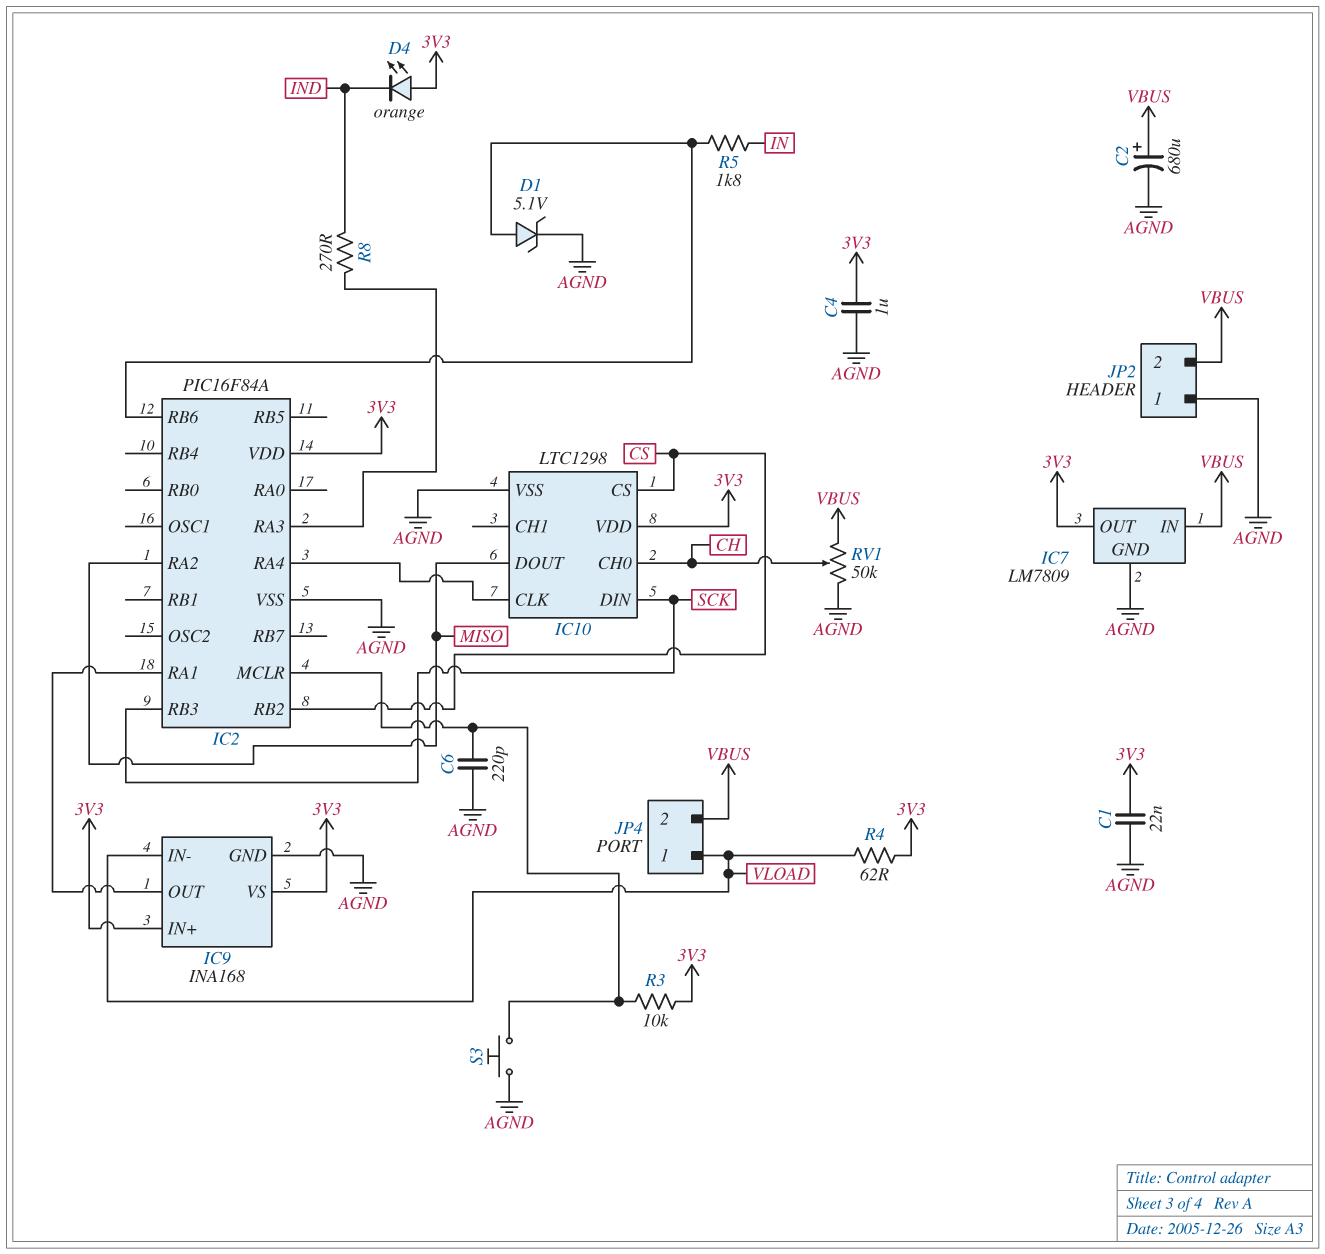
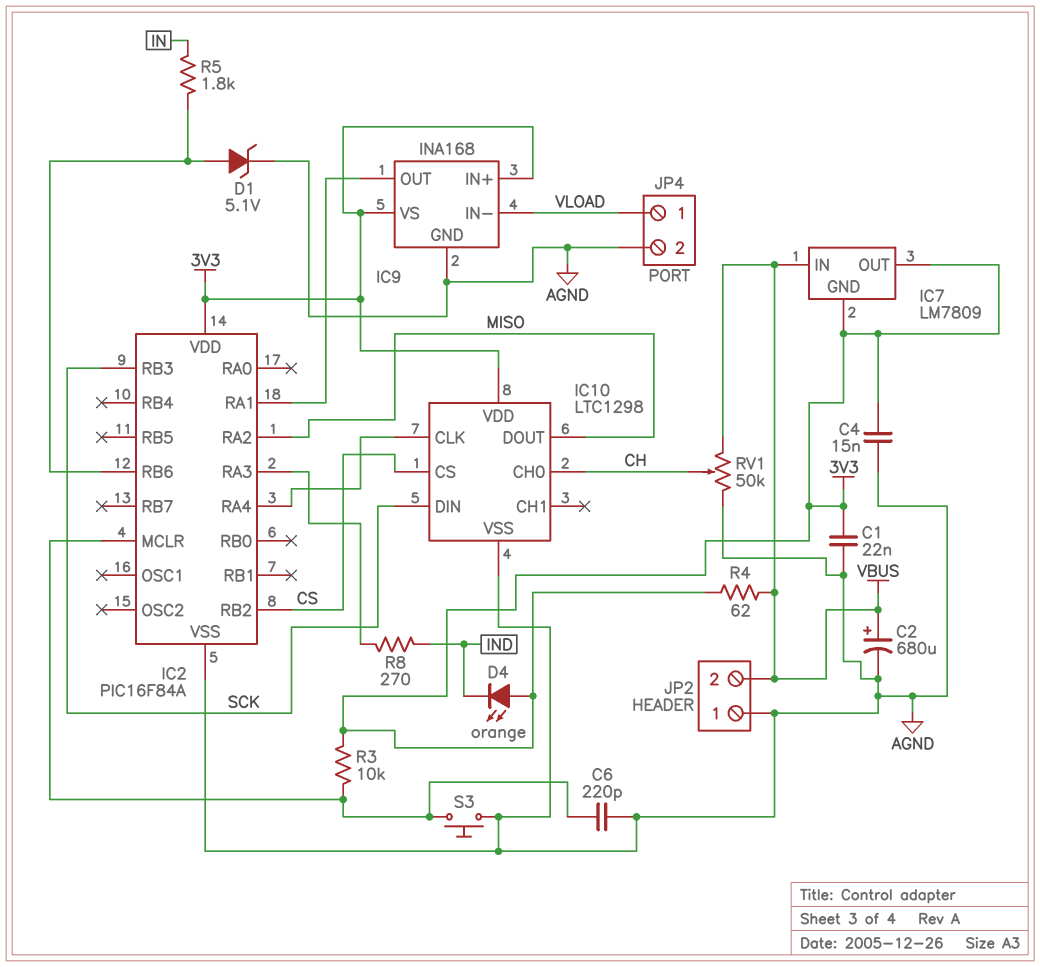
C4: 1uF (3V3, AGND) -> 15nF (3V3, AGND)
IC7 pin GND: AGND -> 3V3
JP4 pin 2: VBUS -> AGND
R4: 62 (3V3, VLOAD) -> 62 (3V3, VBUS)

